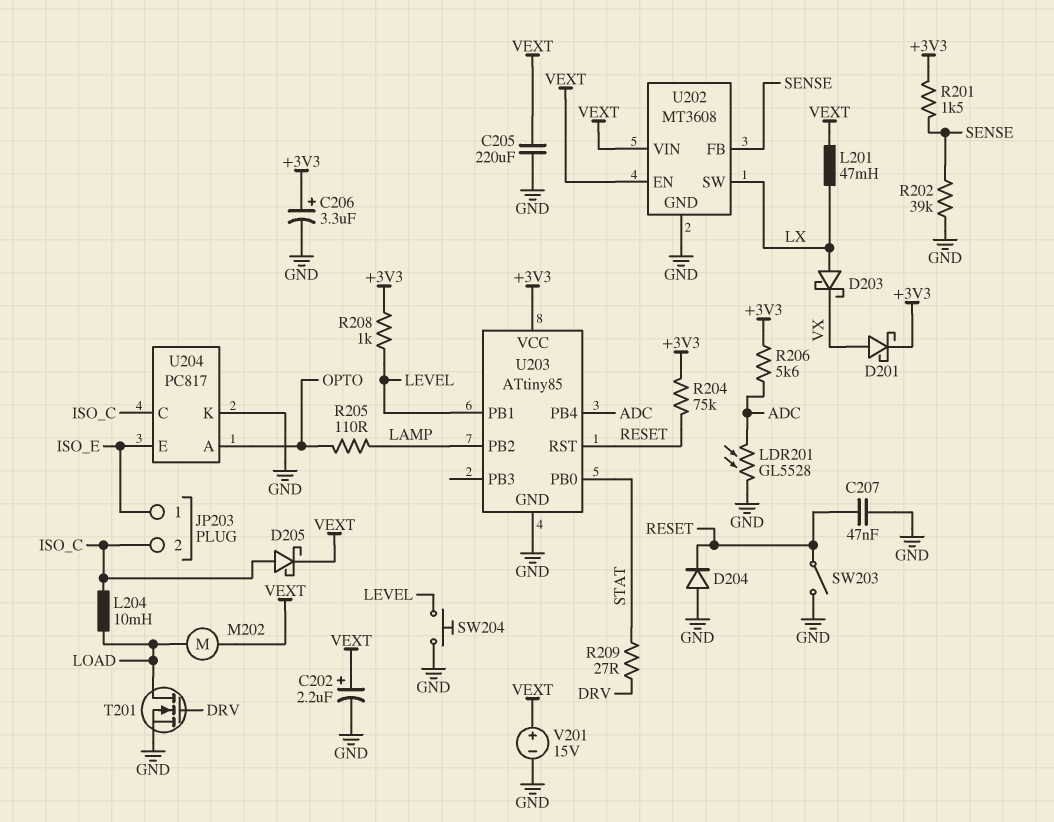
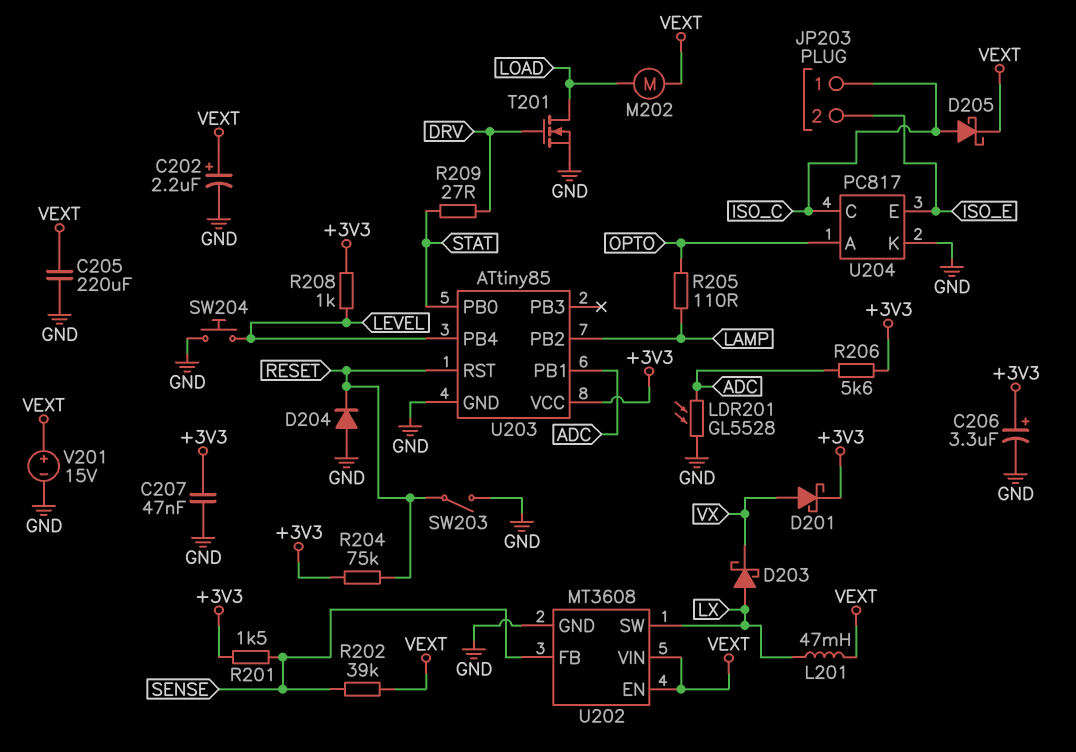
C207: 47nF (GND, RESET) -> 47nF (+3V3, GND)
JP203 pin 1: ISO_E -> ISO_C
JP203 pin 2: ISO_C -> ISO_E
L204: 10mH (ISO_C, LOAD) -> none
R202: 39k (GND, SENSE) -> 39k (SENSE, VEXT)
U203 pin PB1: LEVEL -> ADC
U203 pin PB4: ADC -> LEVEL

